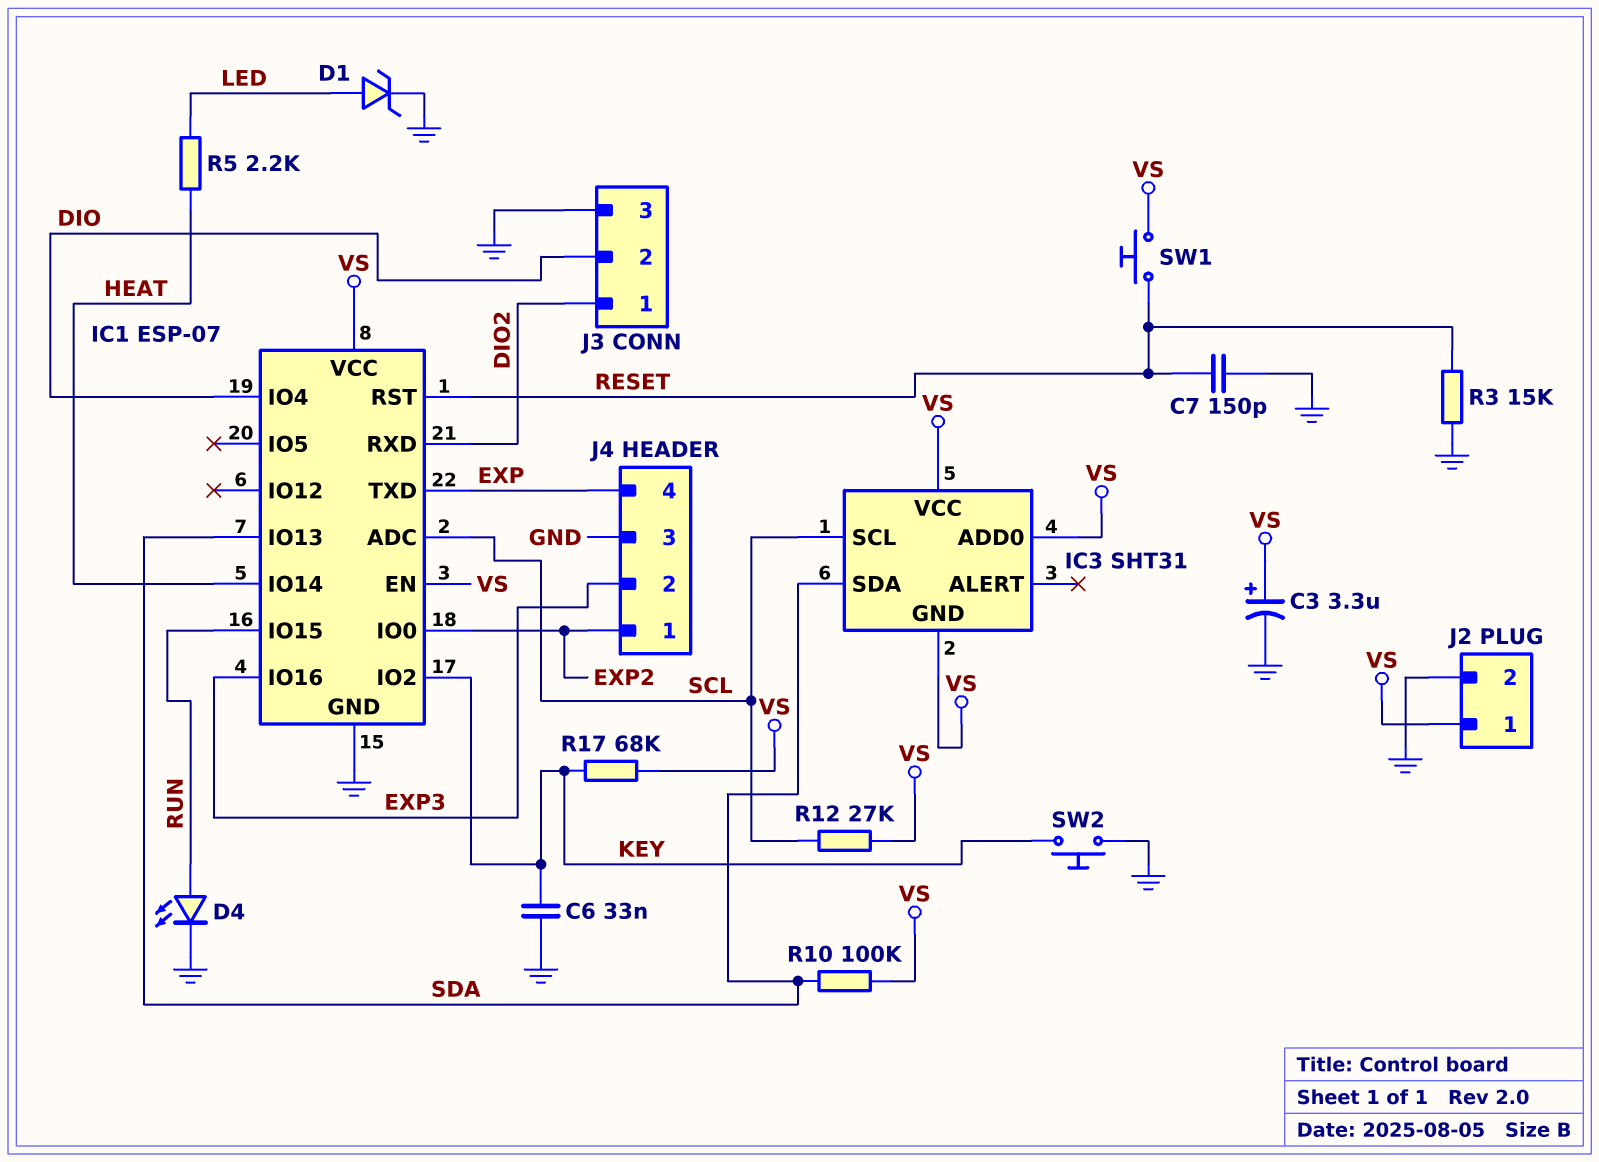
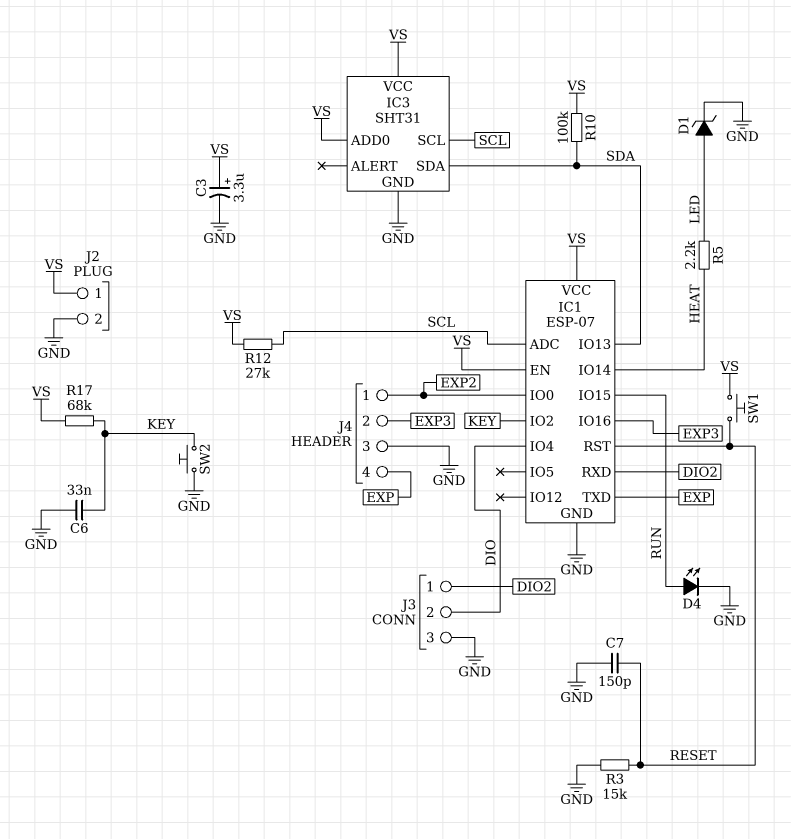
IC3 pin GND: VS -> GND

